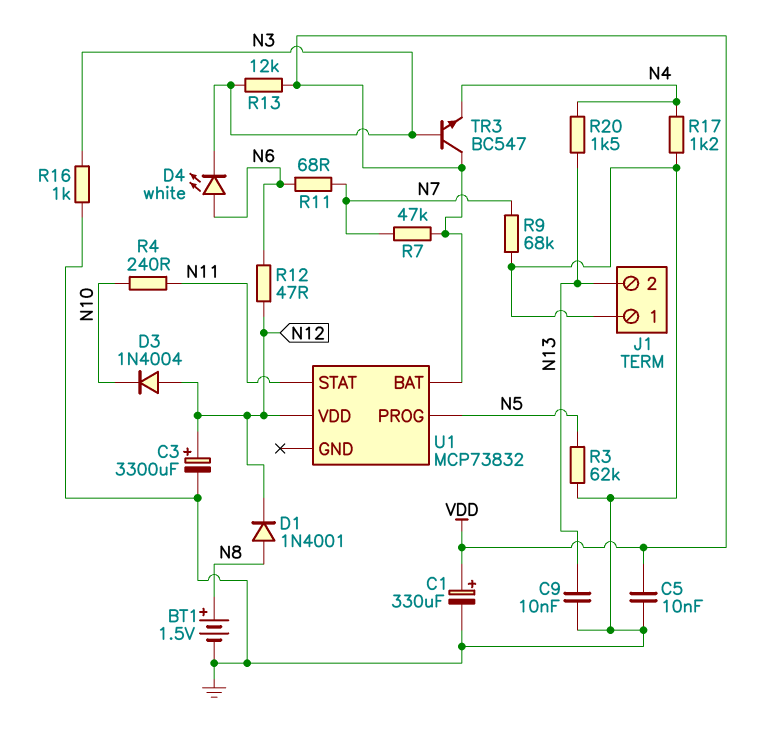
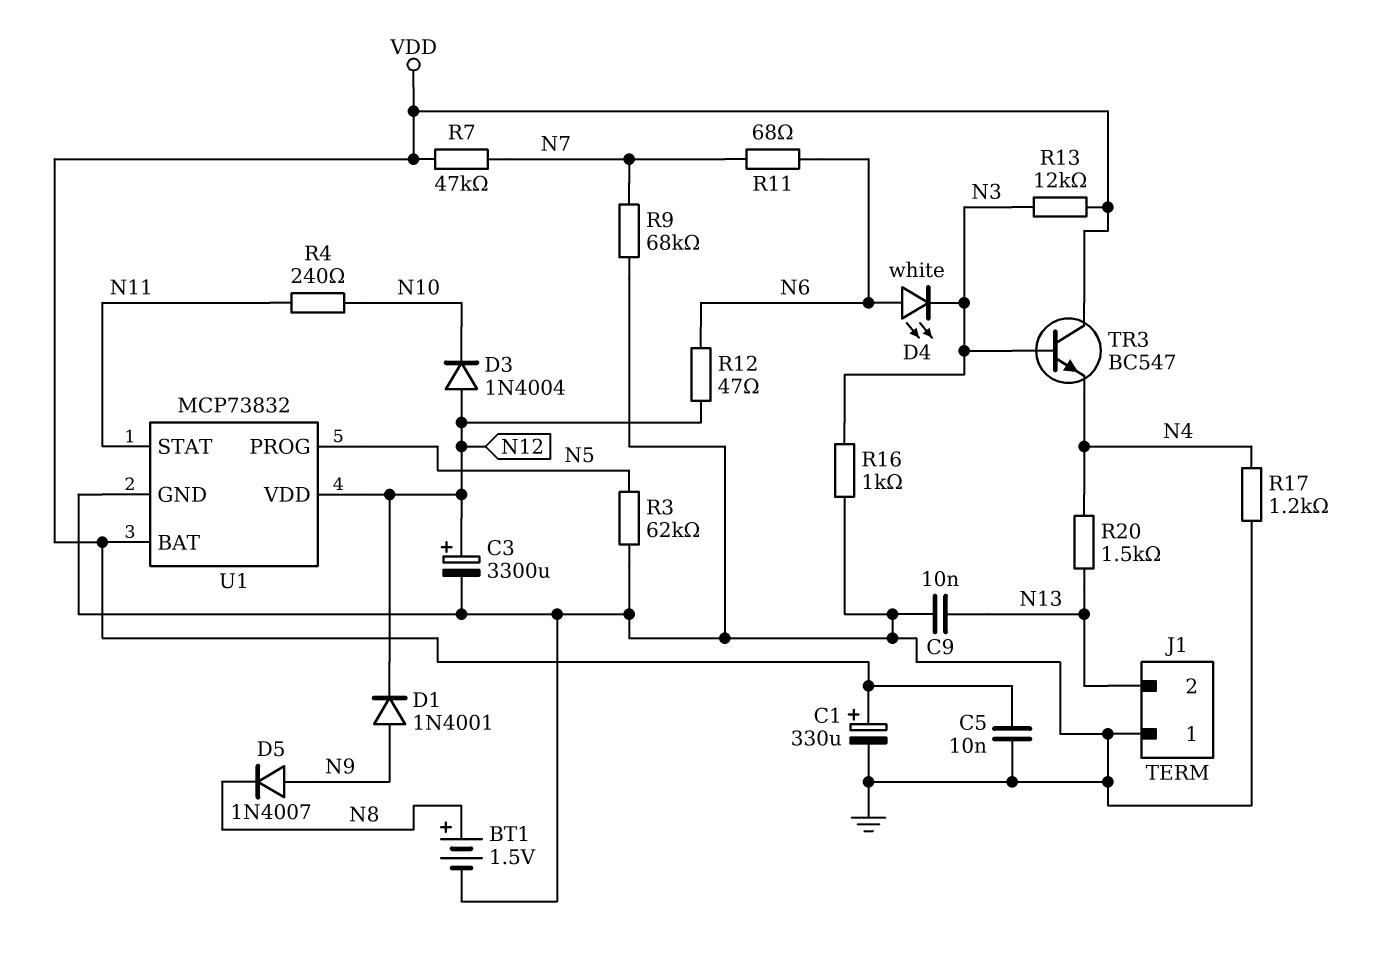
D1: diode 1N4001 (A N8, K N12) -> diode 1N4001 (A N9, K N12)
D5: none -> diode 1N4007 (A N9, K N8)
U1 pin GND: none -> GND

